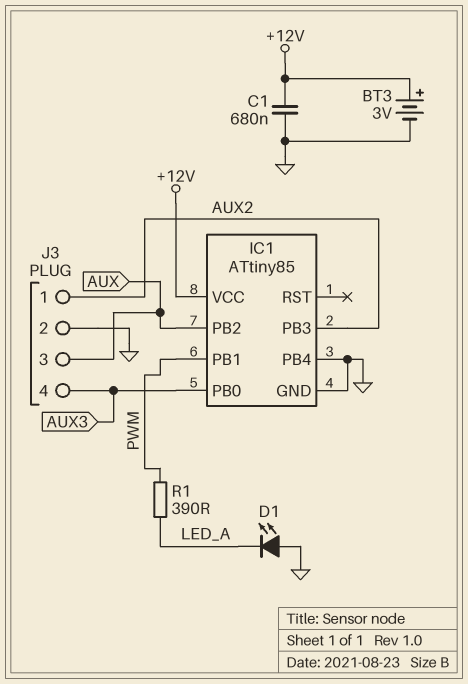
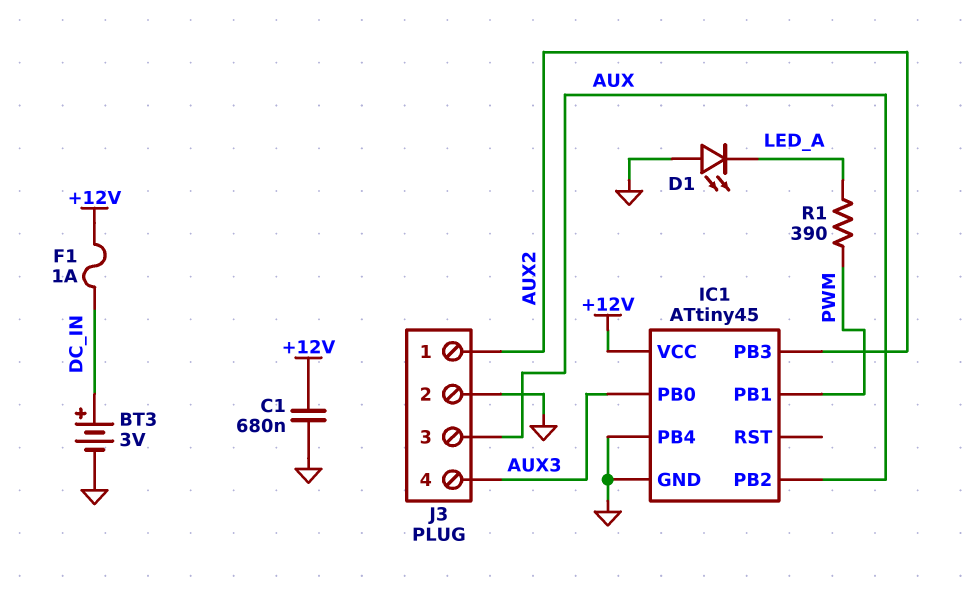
BT3: 3V (plus +12V, minus GND) -> 3V (plus DC_IN, minus GND)
F1: none -> 1A (+12V, DC_IN)
IC1: ATtiny85 -> ATtiny45

